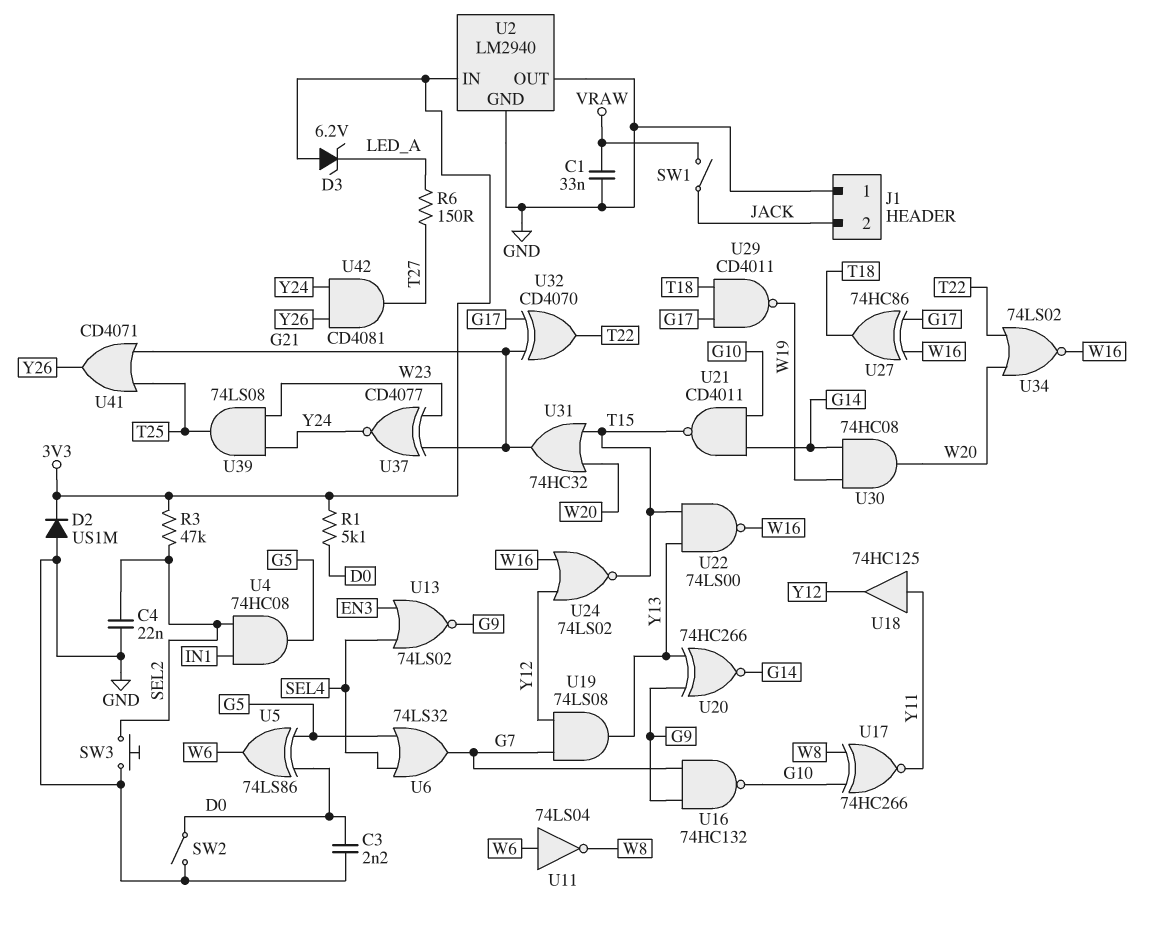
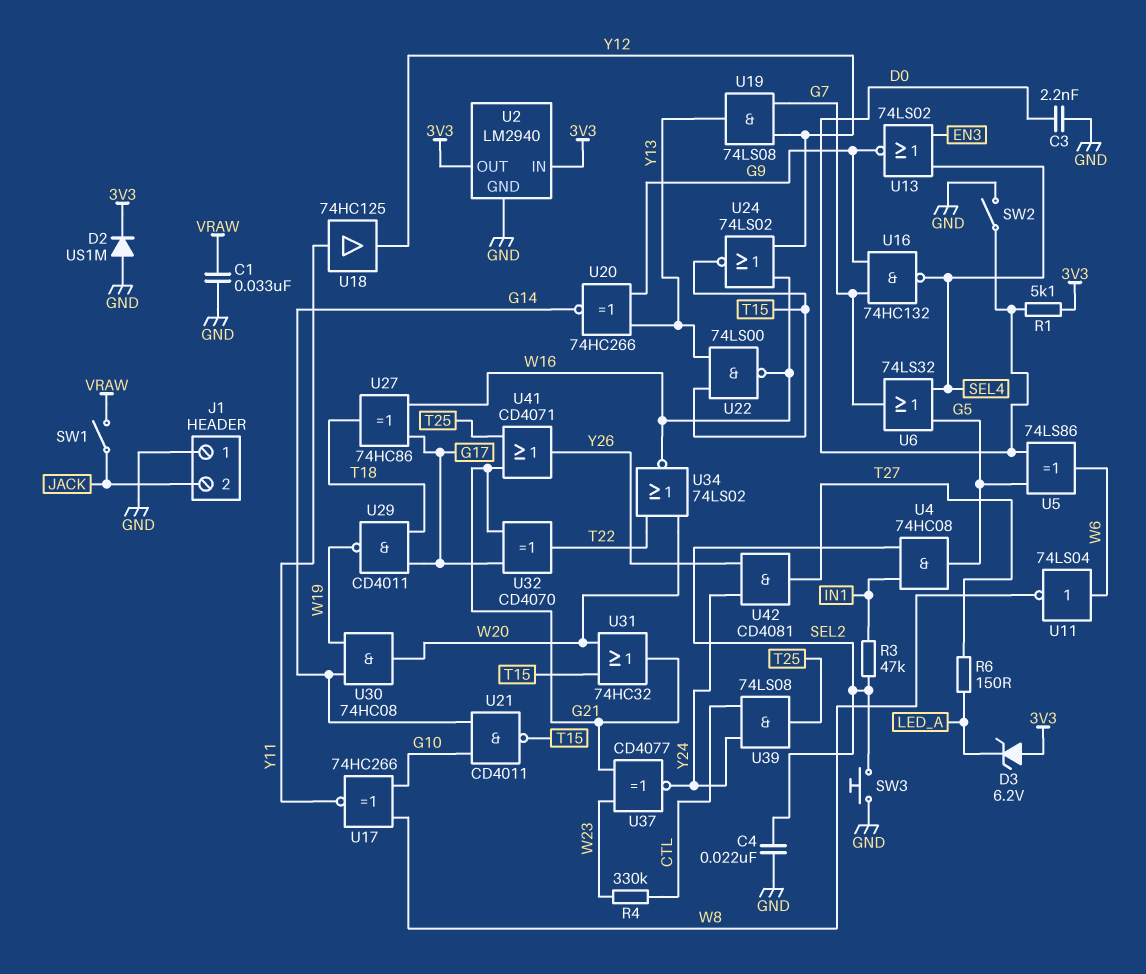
R3: 47k (3V3, SEL2) -> 47k (IN1, SEL2)
R4: none -> 330k (CTL, W23)
U2 pin OUT: GND -> 3V3
U16: NAND 74HC132 (in G7, in G9, out G10) -> NAND 74HC132 (in G7, in G9, out SEL4)
U39: AND 74LS08 (in W23, in Y24, out T25) -> AND 74LS08 (in CTL, in Y24, out T25)

